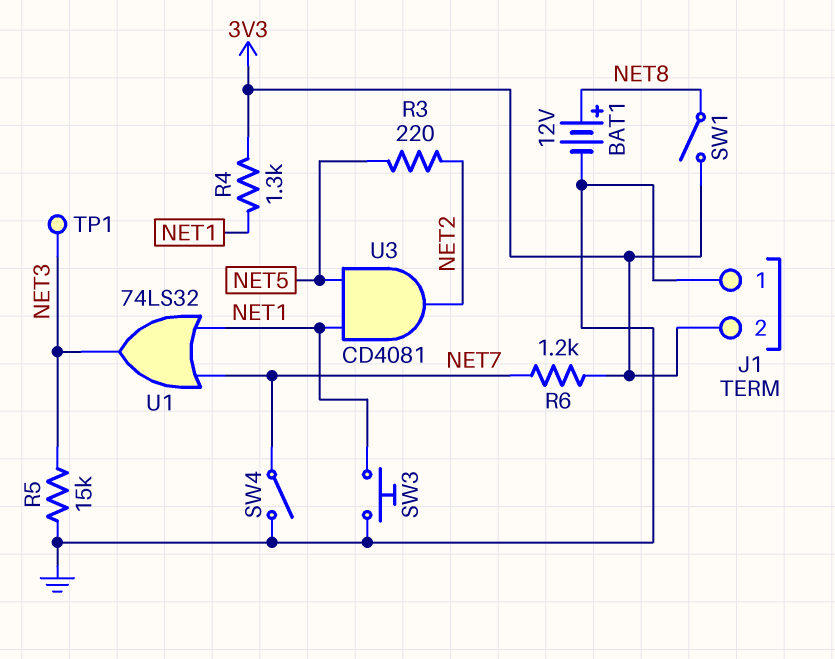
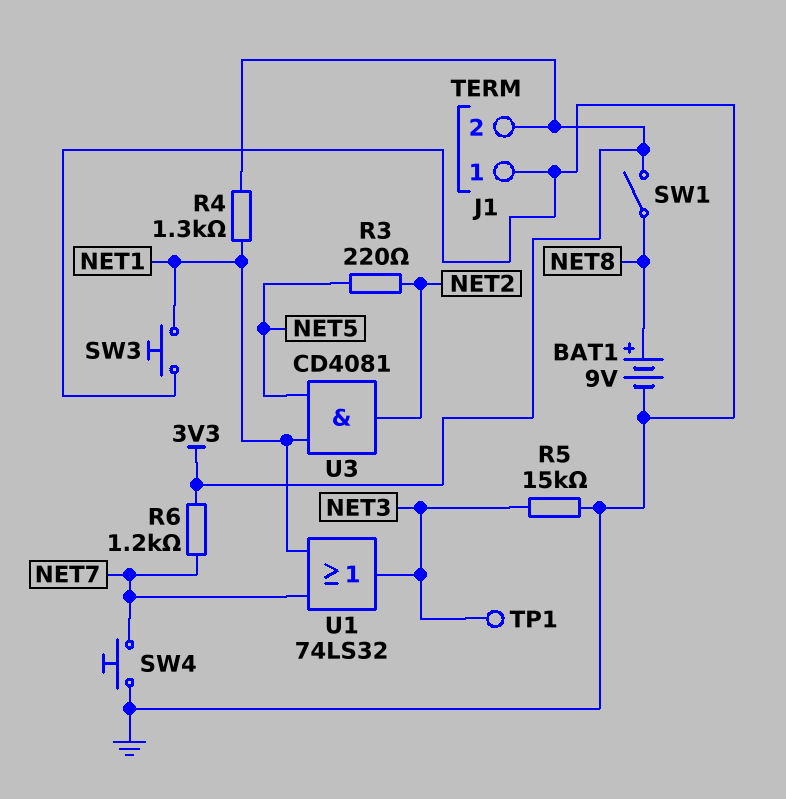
BAT1: 12V (plus NET8, minus GND) -> 9V (plus NET8, minus GND)
SW4: switch (GND, NET7) -> button (GND, NET7)

